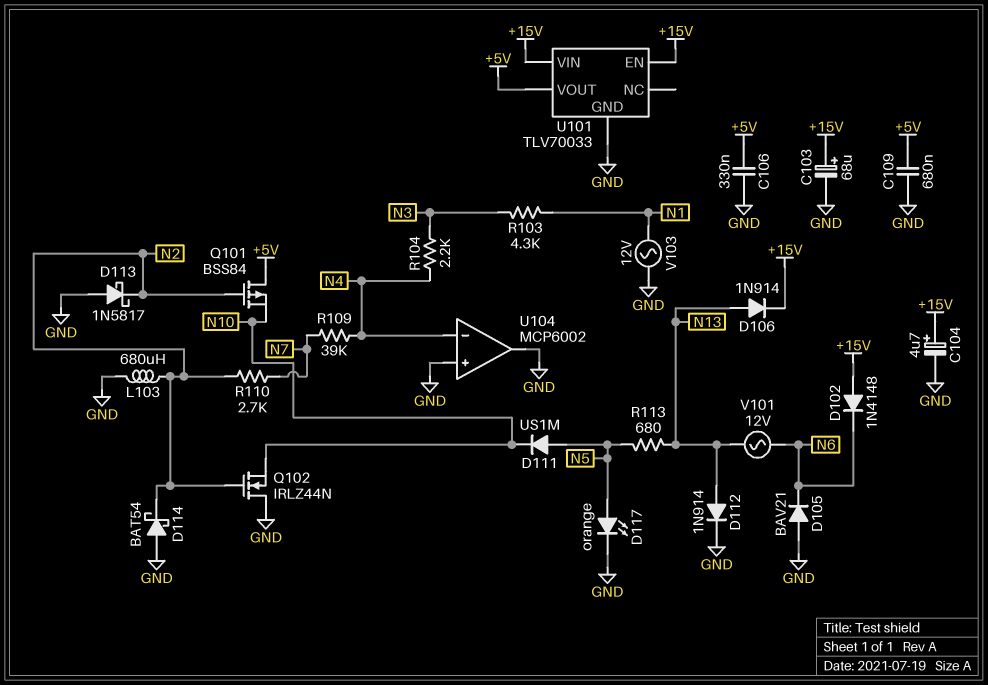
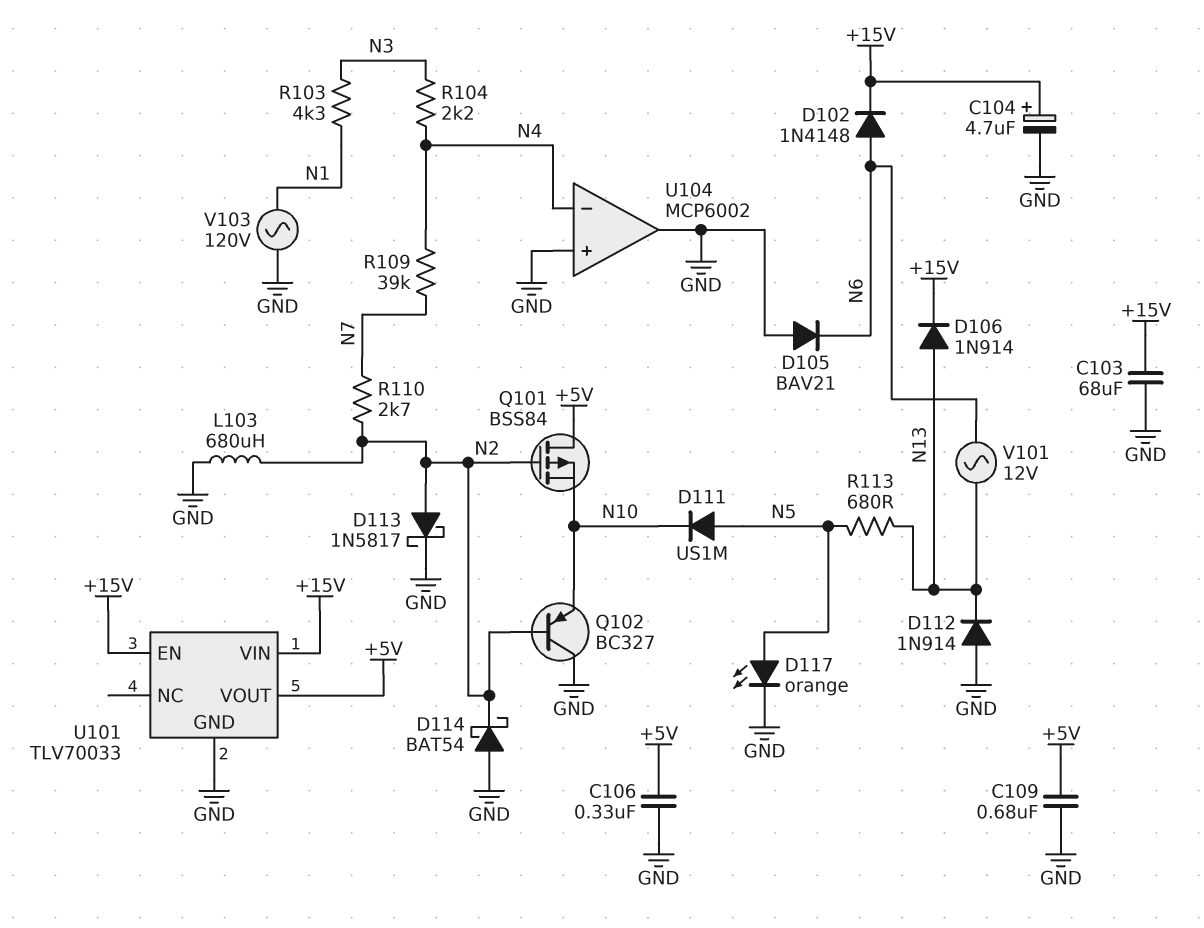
C103: 68uF (plus +15V, minus GND) -> 68uF (+15V, GND)
D102: diode 1N4148 (A +15V, K N6) -> diode 1N4148 (A N6, K +15V)
D112: diode 1N914 (A N13, K GND) -> diode 1N914 (A GND, K N13)
D113: schottky 1N5817 (A GND, K N2) -> schottky 1N5817 (A N2, K GND)
Q102: NMOS IRLZ44N (G N2, D GND, S N10) -> PNP BC327 (B N2, C GND, E N10)
V103: AC 12V (GND, N1) -> AC 120V (GND, N1)

